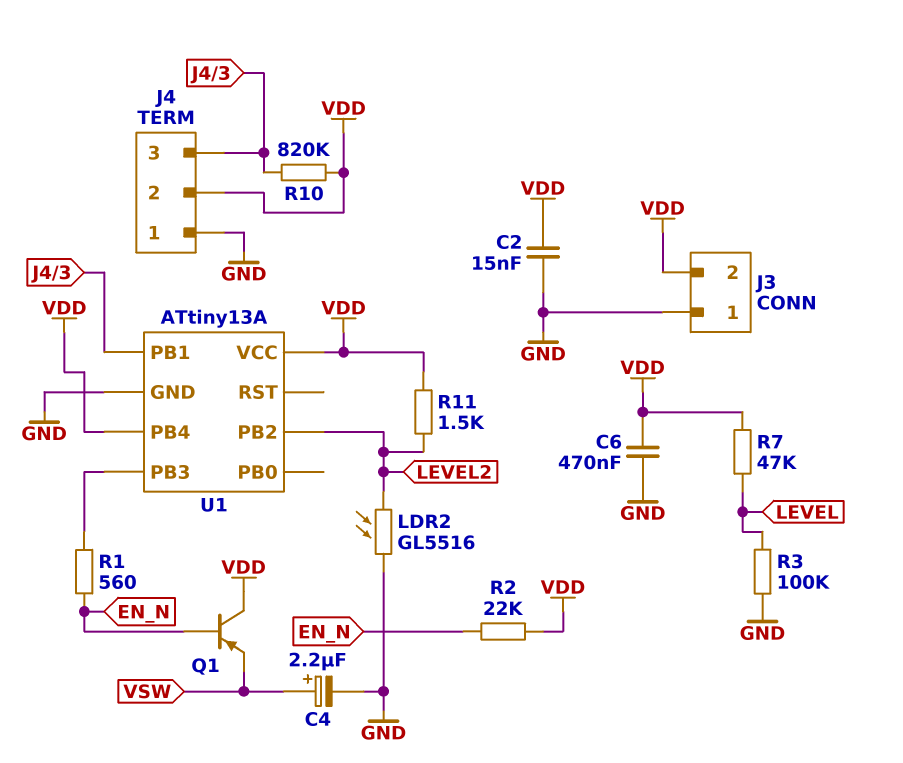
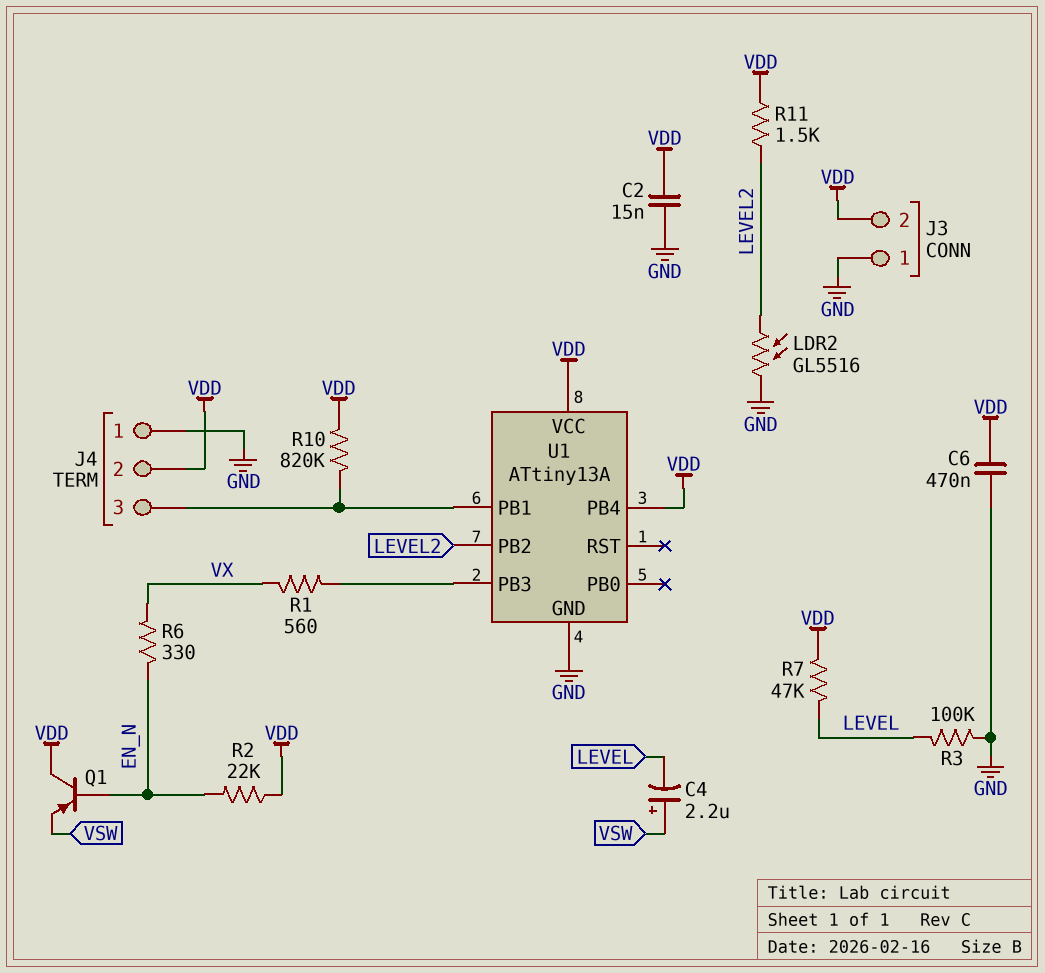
C4: 2.2uF (plus VSW, minus GND) -> 2.2uF (plus VSW, minus LEVEL)
R1: 560 (EN_N, U1/PB3) -> 560 (U1/PB3, VX)
R6: none -> 330 (EN_N, VX)

